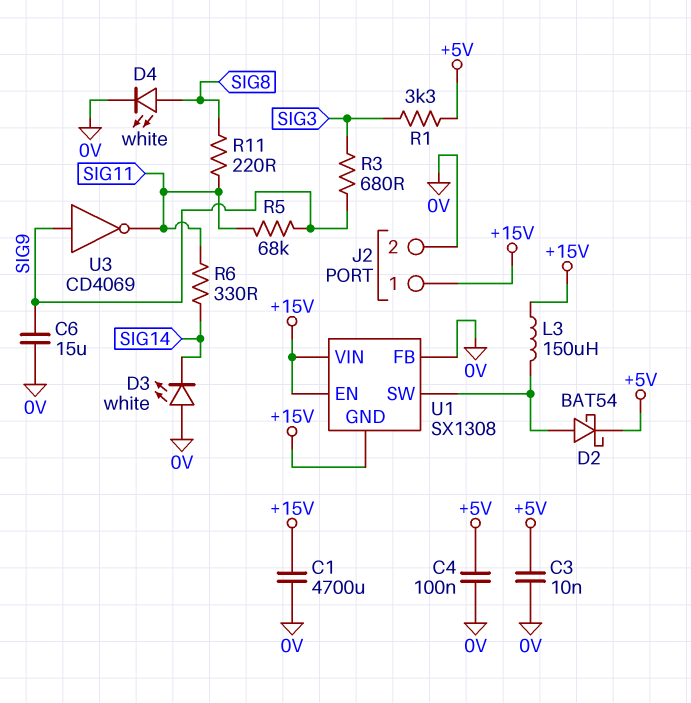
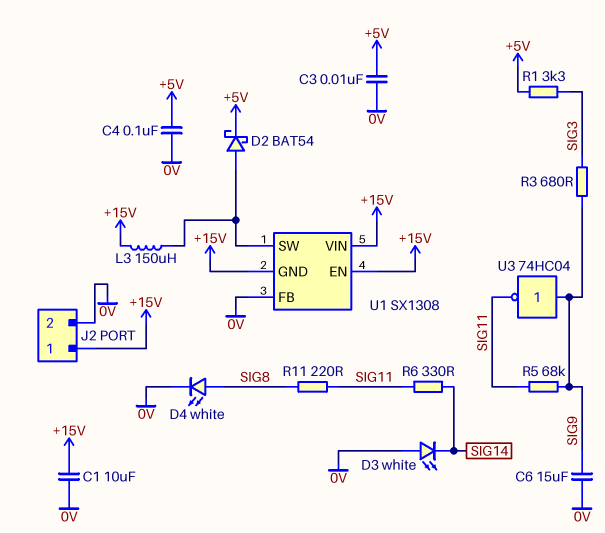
C1: 4700uF (+15V, 0V) -> 10uF (+15V, 0V)
U3: NOT CD4069 (in SIG9, out SIG11) -> NOT 74HC04 (in SIG9, out SIG11)

